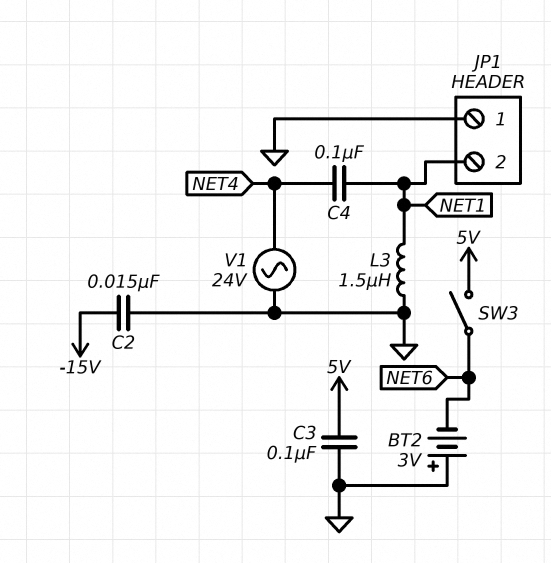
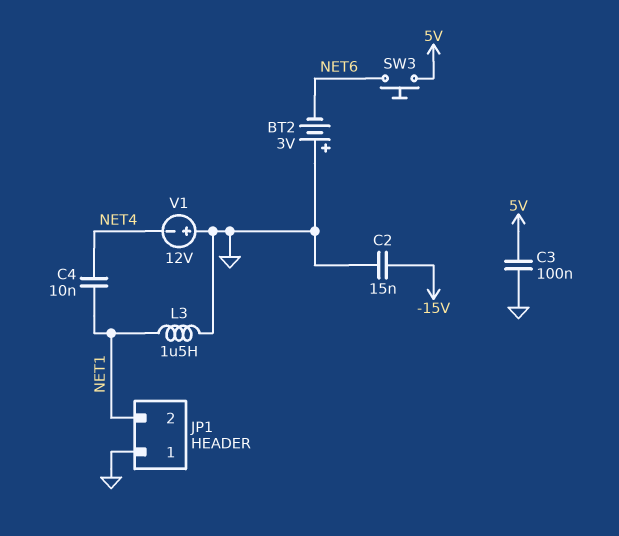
C4: 100nF (NET1, NET4) -> 10nF (NET1, NET4)
SW3: switch (5V, NET6) -> button (5V, NET6)
V1: AC 24V (GND, NET4) -> 12V (plus GND, minus NET4)

